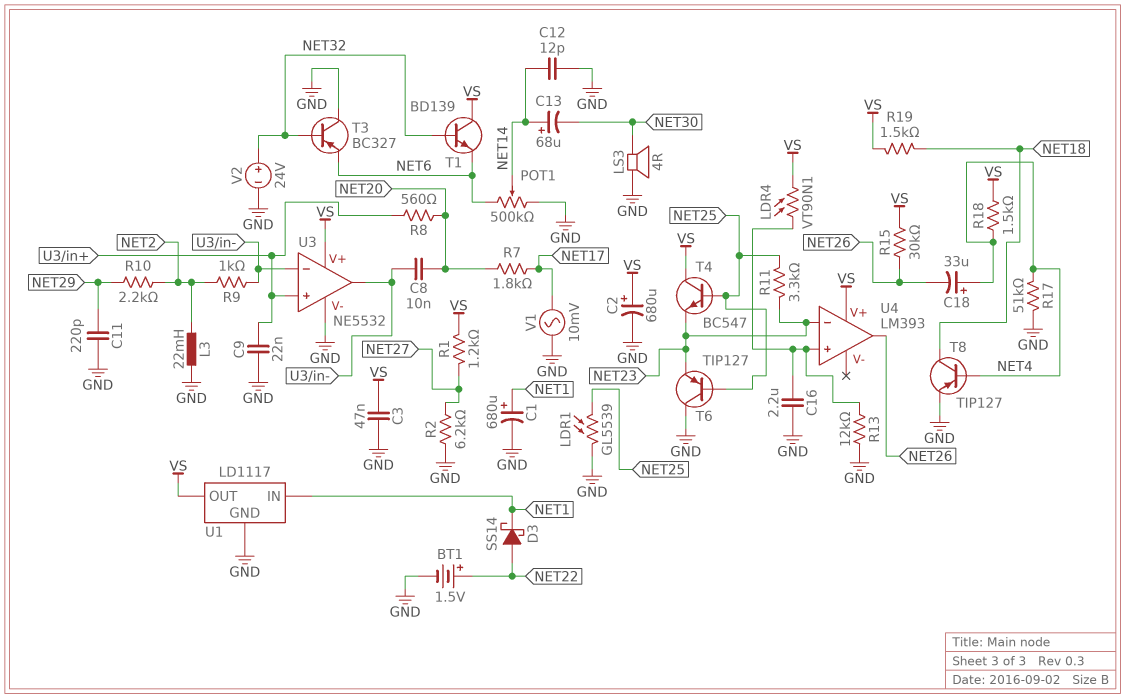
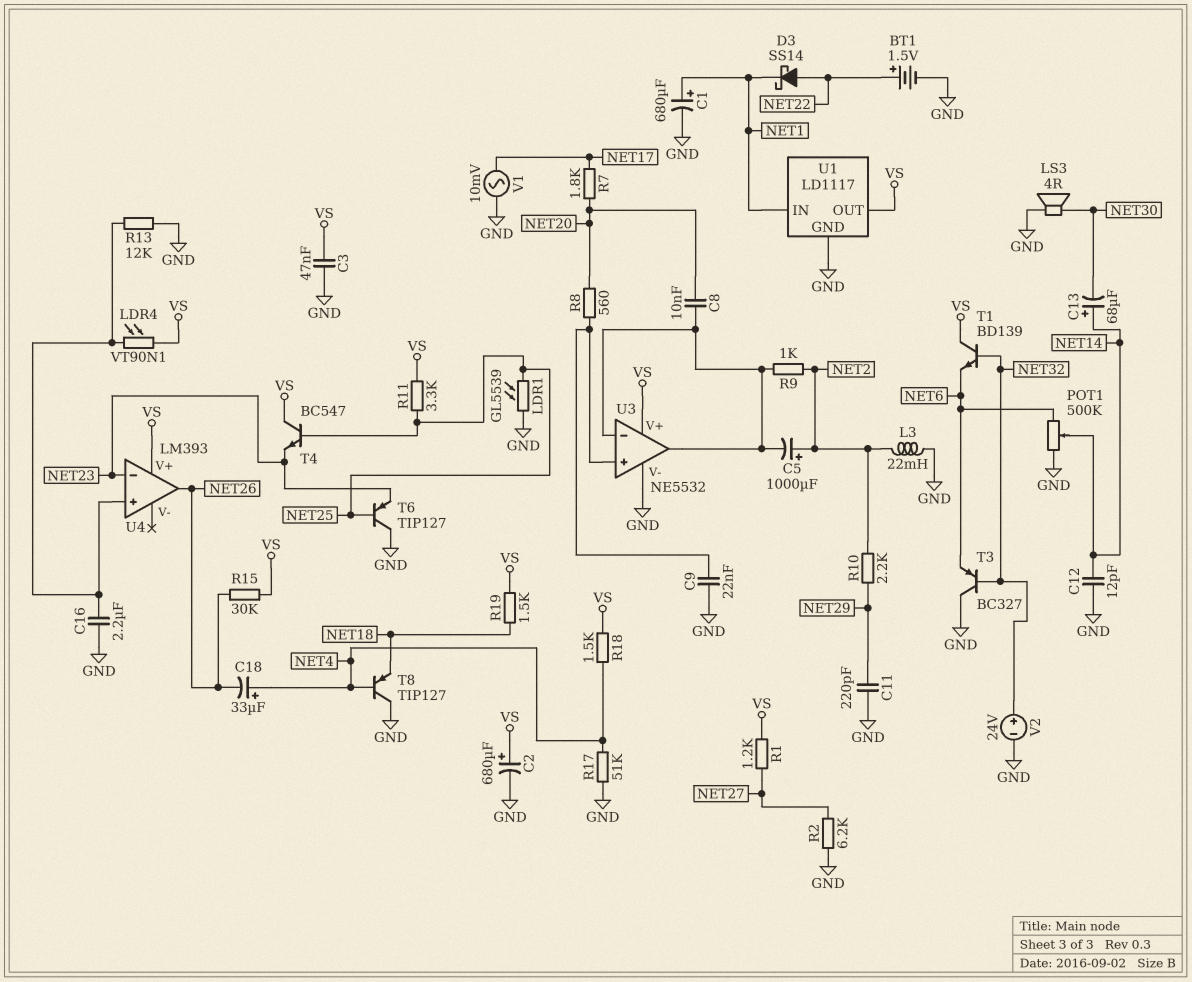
C5: none -> 1000uF (plus NET2, minus U3/in-)
R11: 3.3k (NET23, NET25) -> 3.3k (NET25, VS)
T8: PNP TIP127 (B NET4, C NET18, E GND) -> PNP TIP127 (B NET4, C GND, E NET18)

